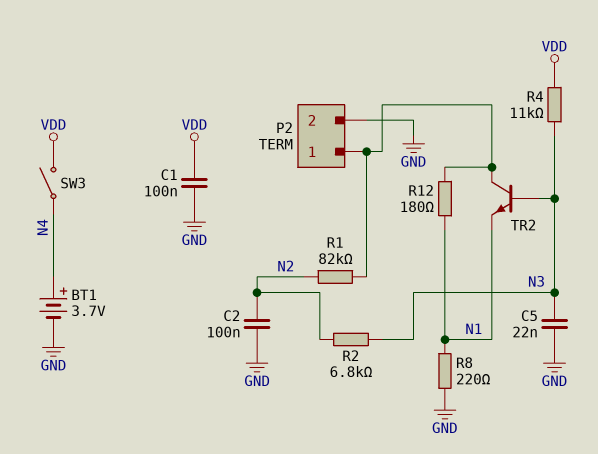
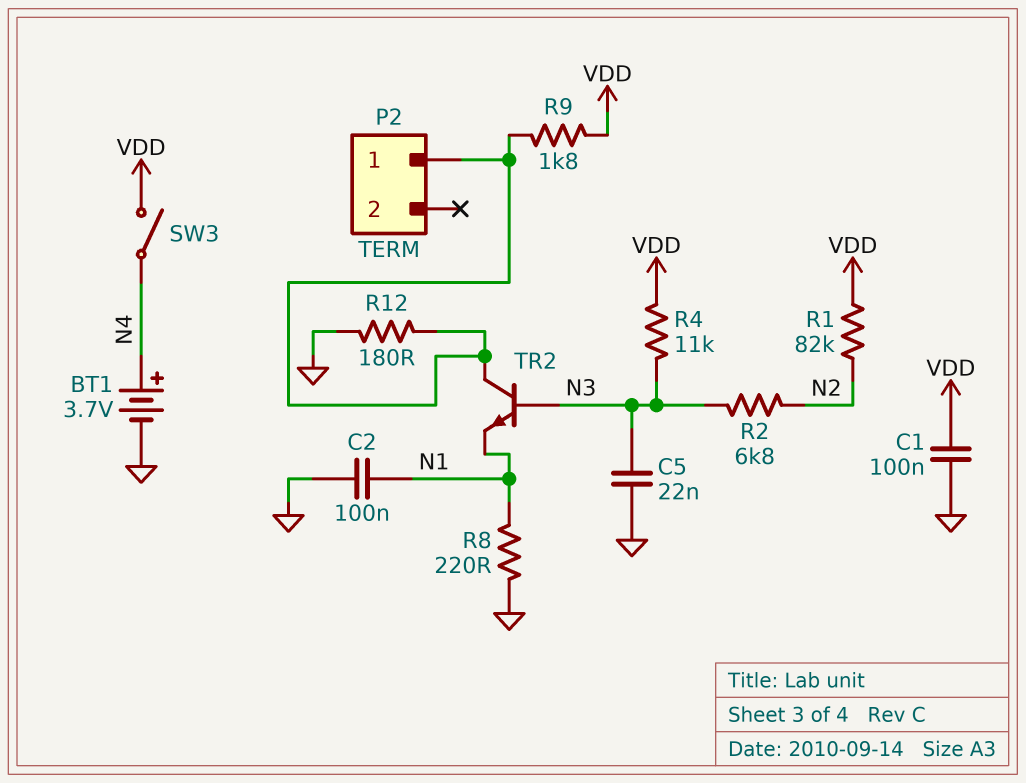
C2: 100nF (GND, N2) -> 100nF (GND, N1)
P2 pin 2: GND -> none
R1: 82k (N2, P2/1) -> 82k (N2, VDD)
R9: none -> 1.8k (P2/1, VDD)
R12: 180 (N1, P2/1) -> 180 (GND, P2/1)

